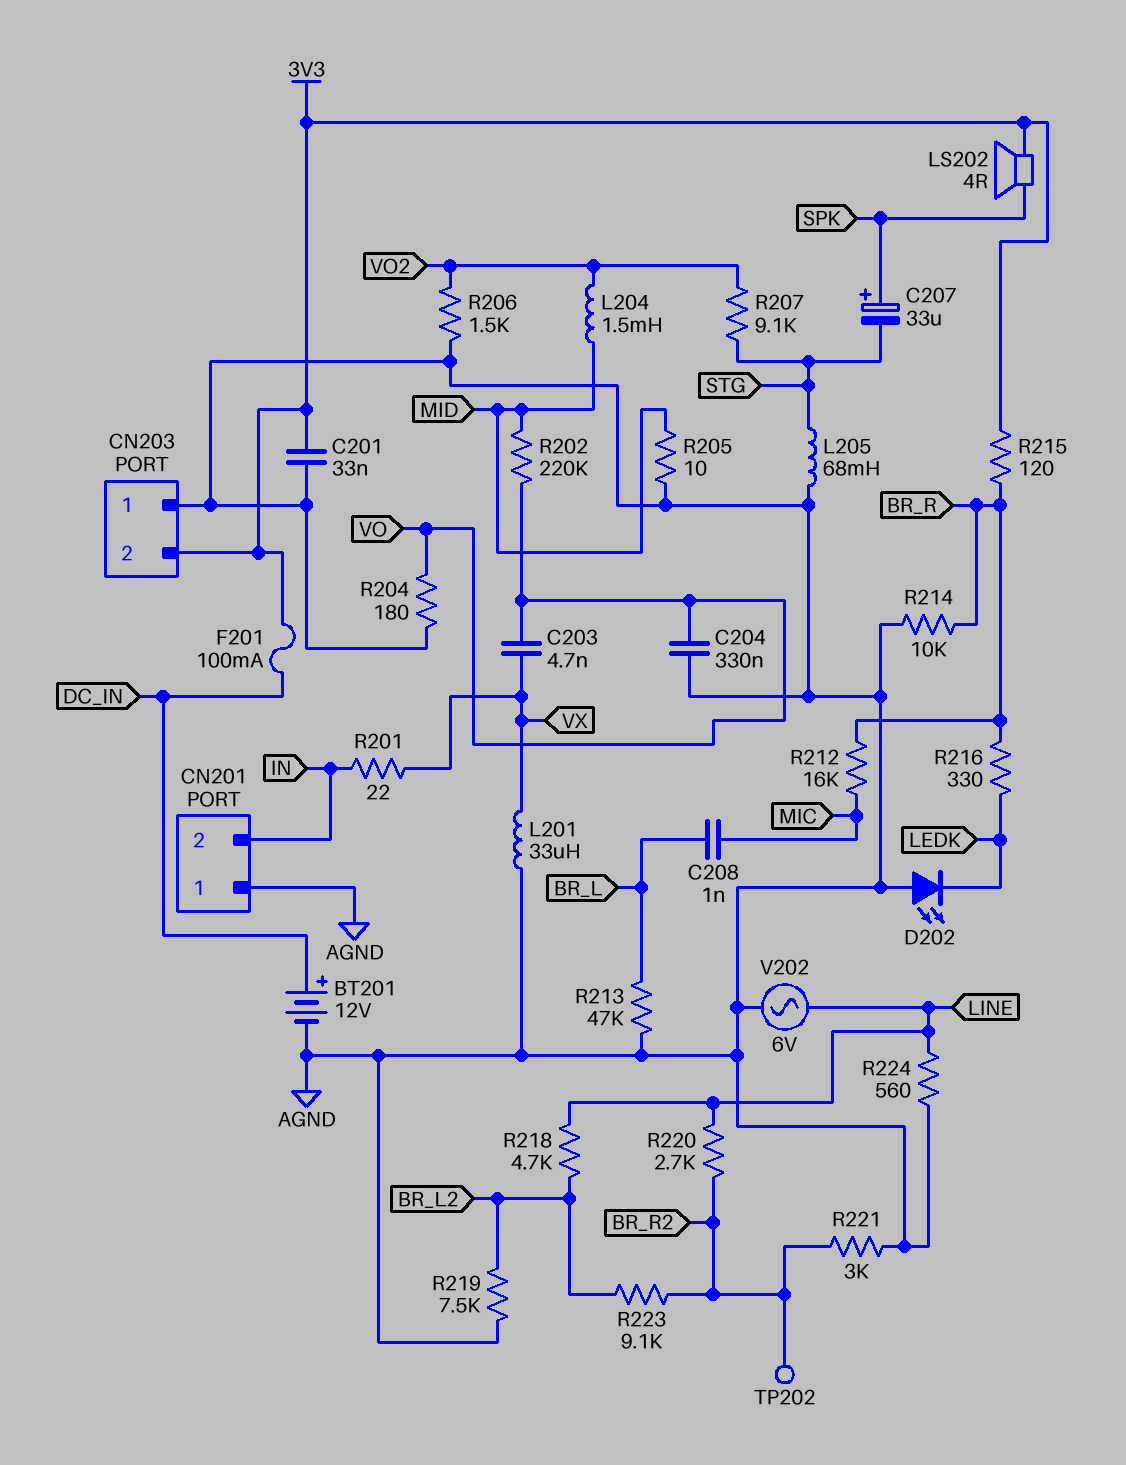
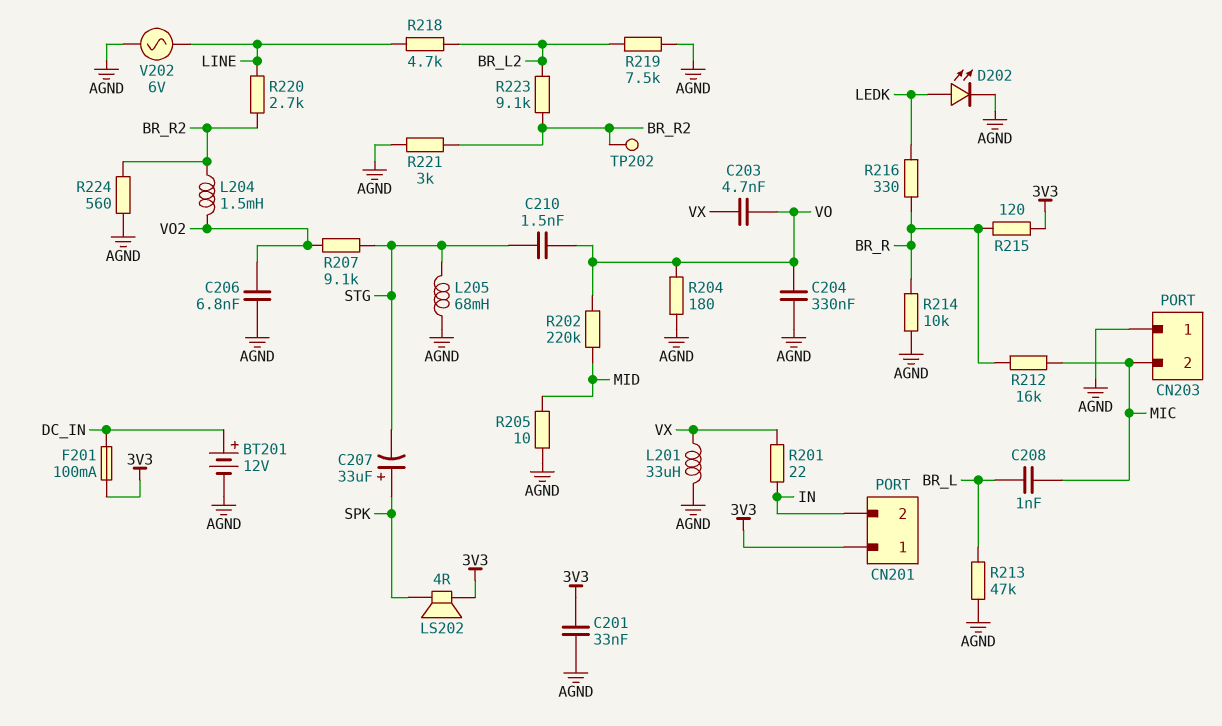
C206: none -> 6.8nF (AGND, VO2)
C210: none -> 1.5nF (STG, VO)
CN201 pin 1: AGND -> 3V3
CN203 pin 2: 3V3 -> MIC
D202: LED (A AGND, K LEDK) -> LED (A LEDK, K AGND)
L204: 1.5mH (MID, VO2) -> 1.5mH (BR_R2, VO2)
R206: 1.5k (AGND, VO2) -> none
R224: 560 (AGND, LINE) -> 560 (AGND, BR_R2)

